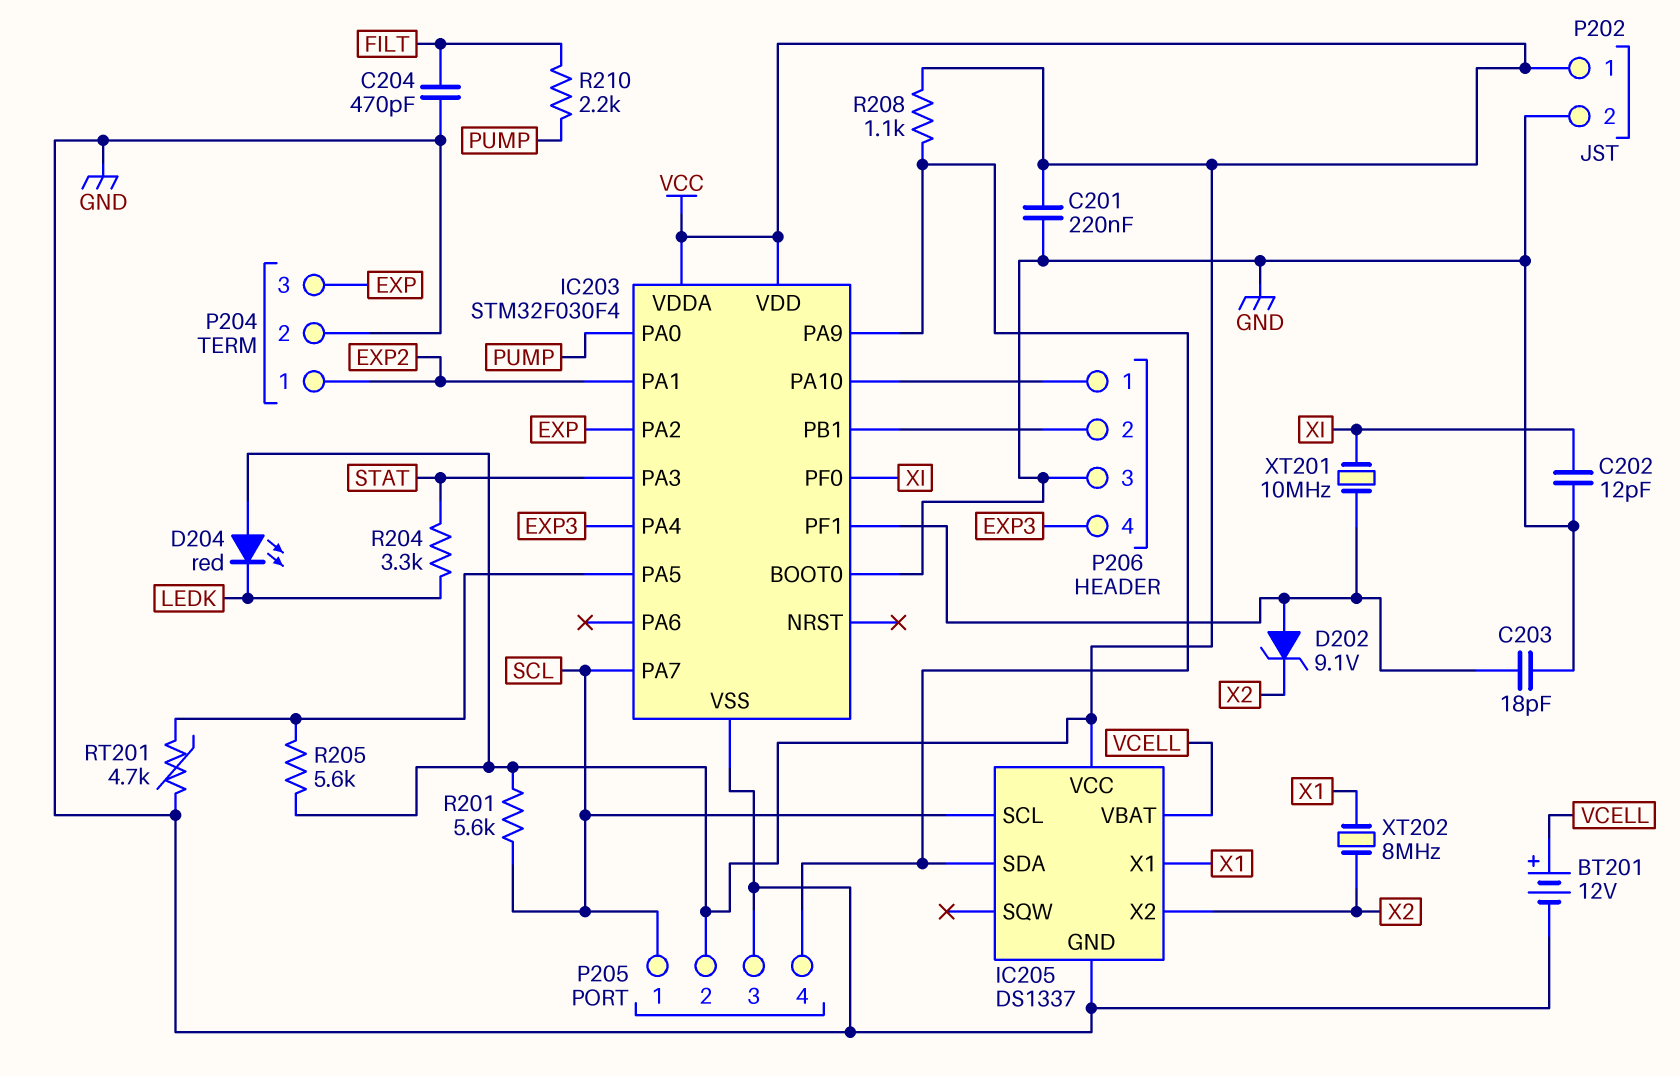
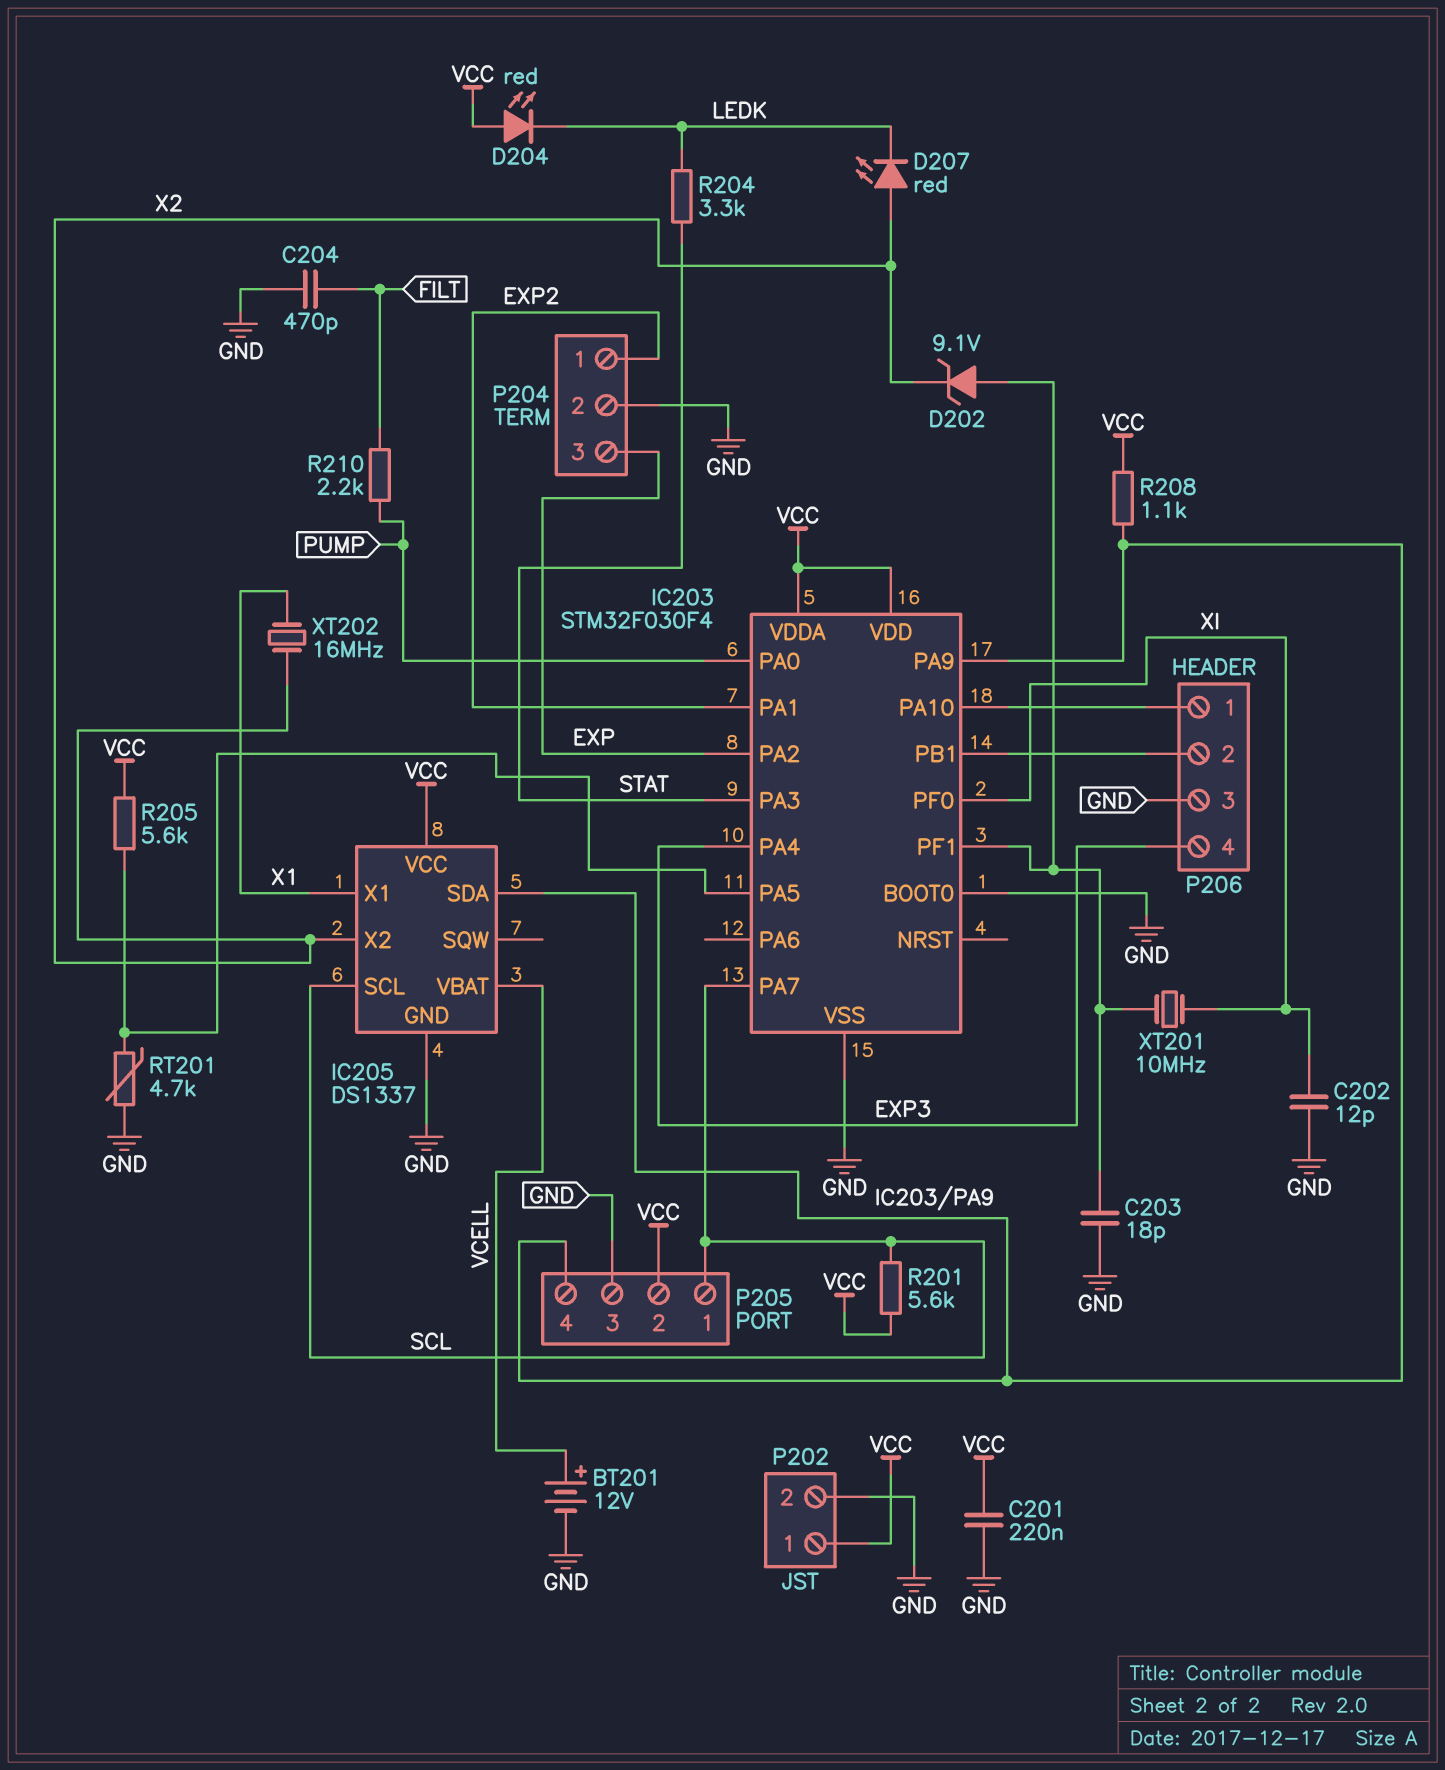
D207: none -> LED red (A X2, K LEDK)
XT202: 8MHz (X1, X2) -> 16MHz (X1, X2)

